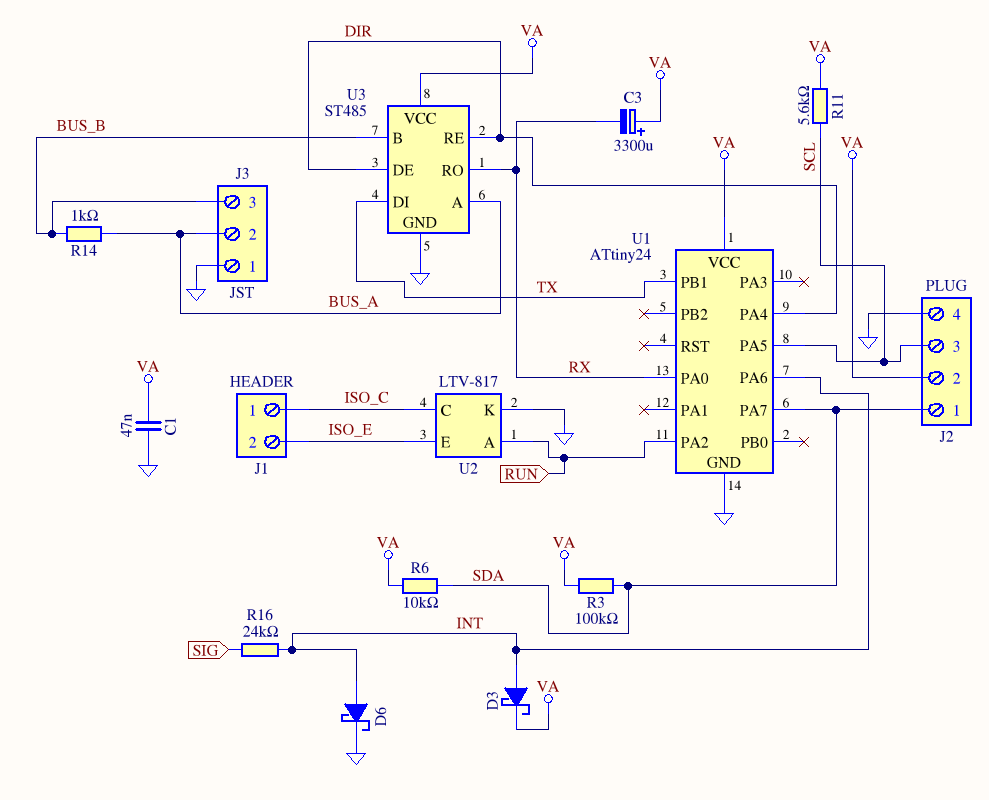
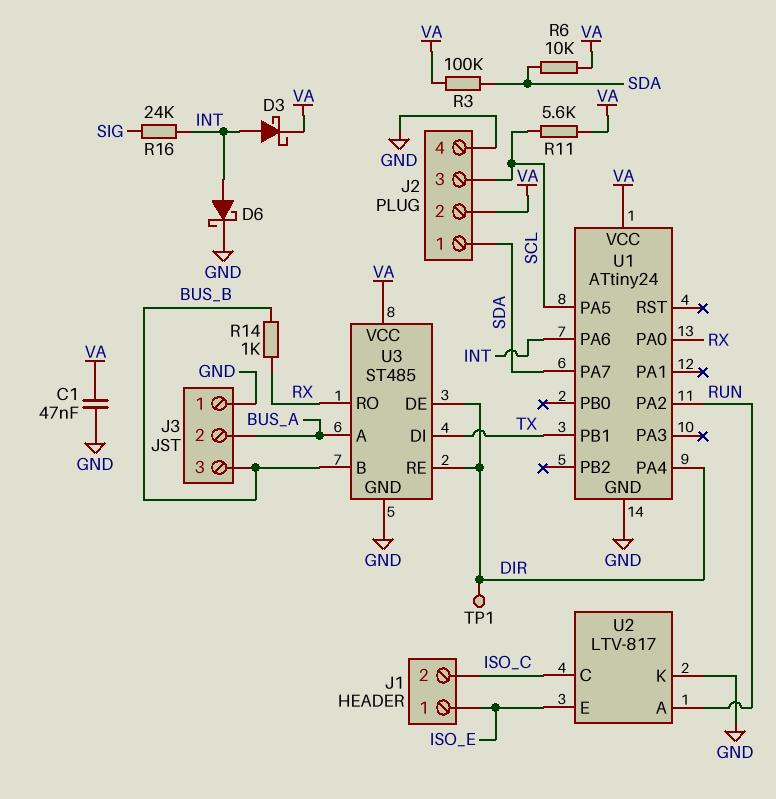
C3: 3300uF (plus VA, minus RX) -> none
J1 pin 1: ISO_C -> ISO_E
J1 pin 2: ISO_E -> ISO_C
R14: 1k (BUS_A, BUS_B) -> 1k (BUS_B, RX)
TP1: none -> test point (DIR)

